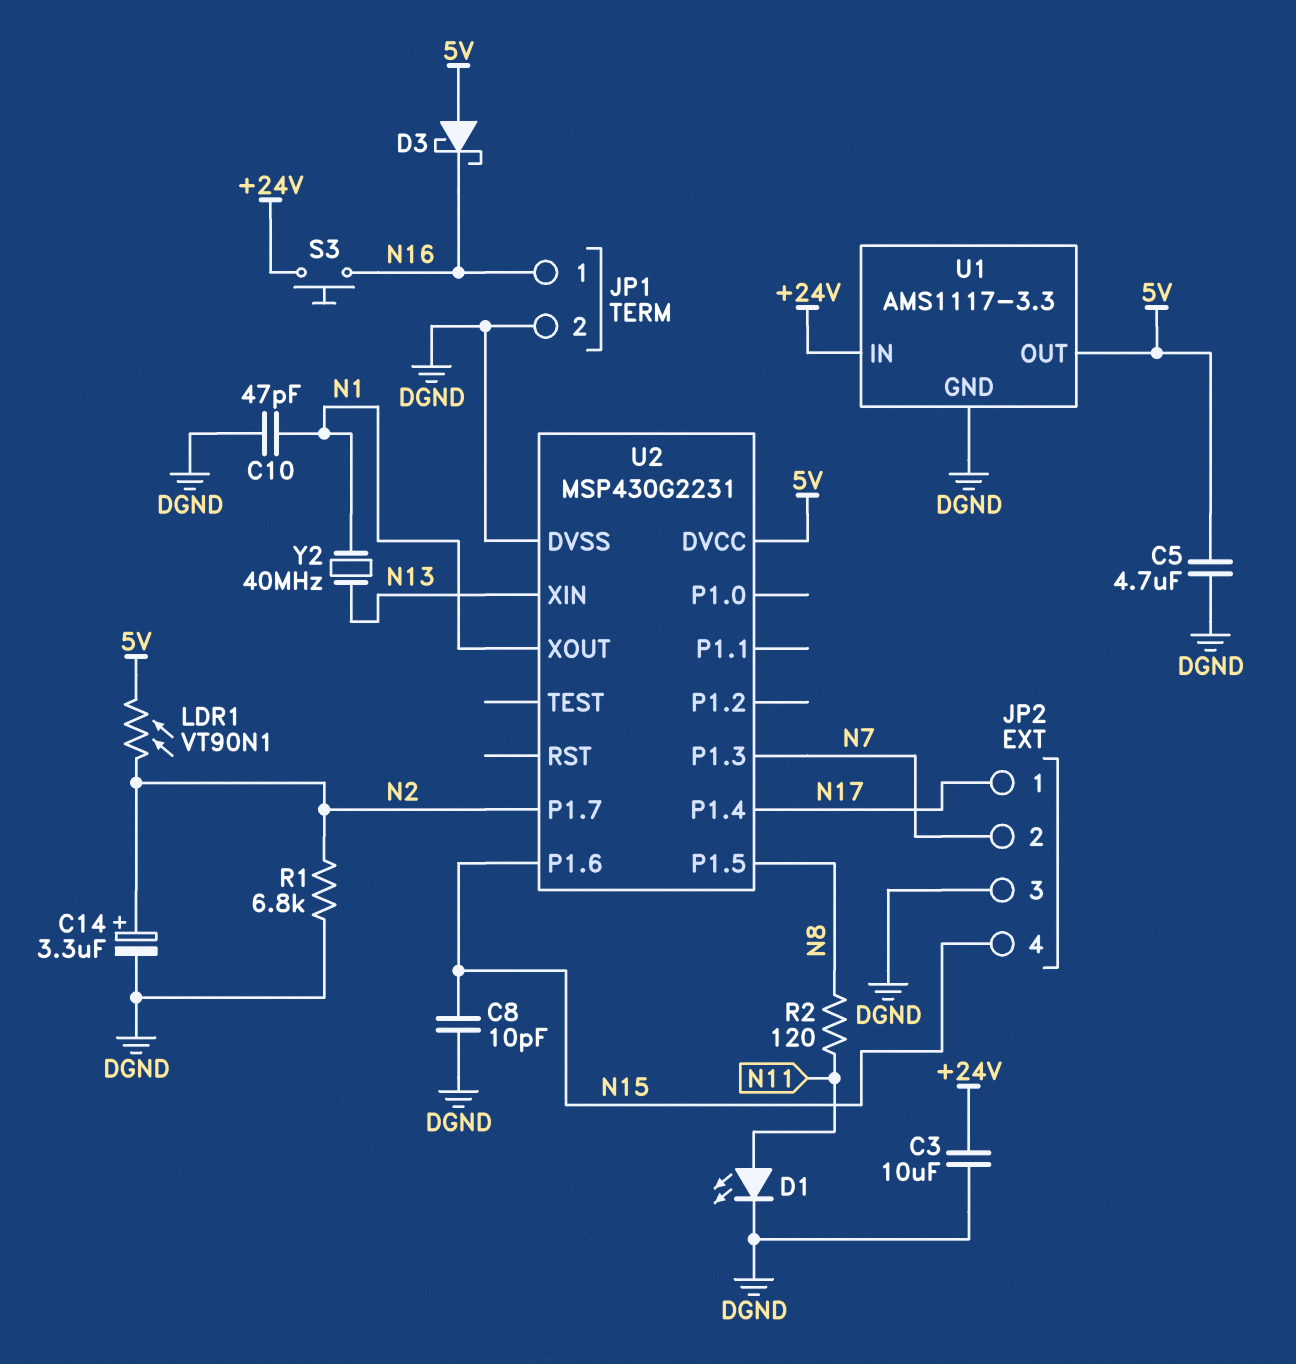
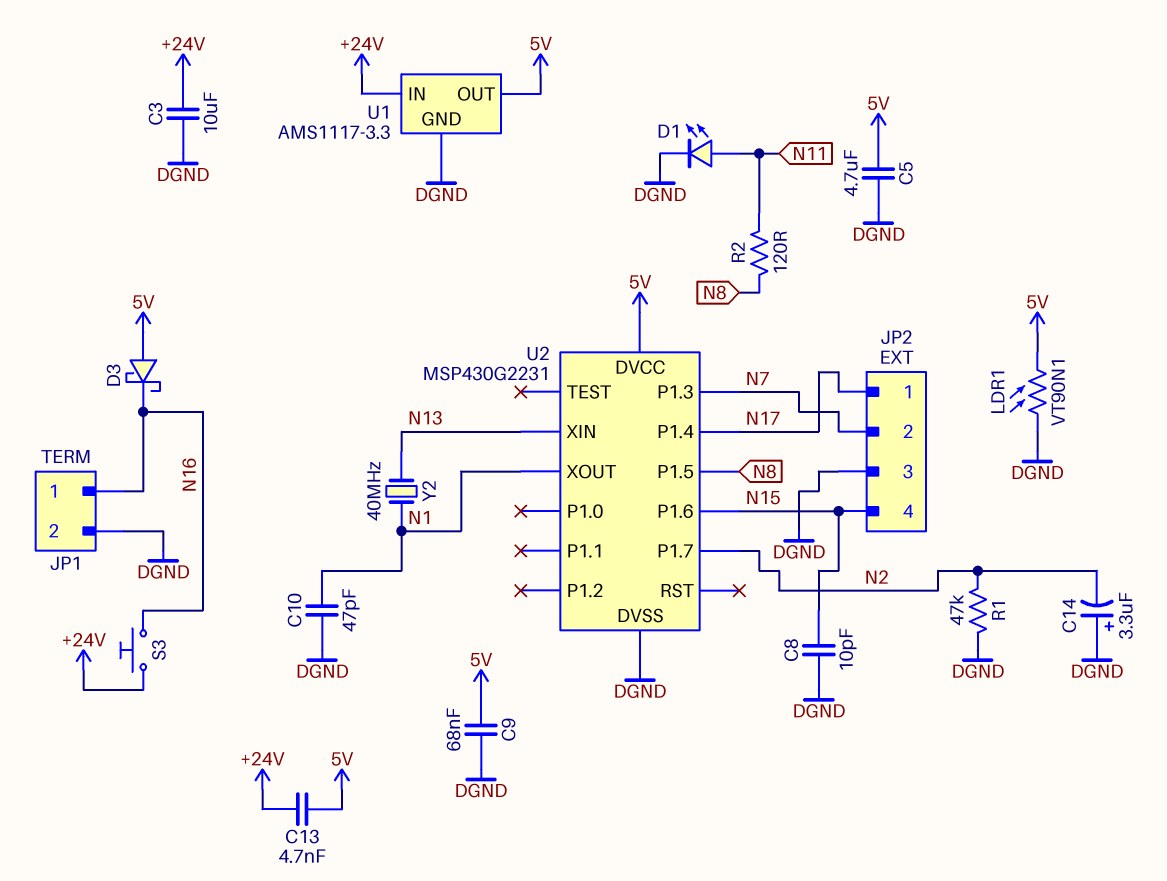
C9: none -> 68nF (5V, DGND)
C13: none -> 4.7nF (+24V, 5V)
C14: 3.3uF (plus N2, minus DGND) -> 3.3uF (plus DGND, minus N2)
LDR1: VT90N1 (5V, N2) -> VT90N1 (5V, DGND)
R1: 6.8k (DGND, N2) -> 47k (DGND, N2)

